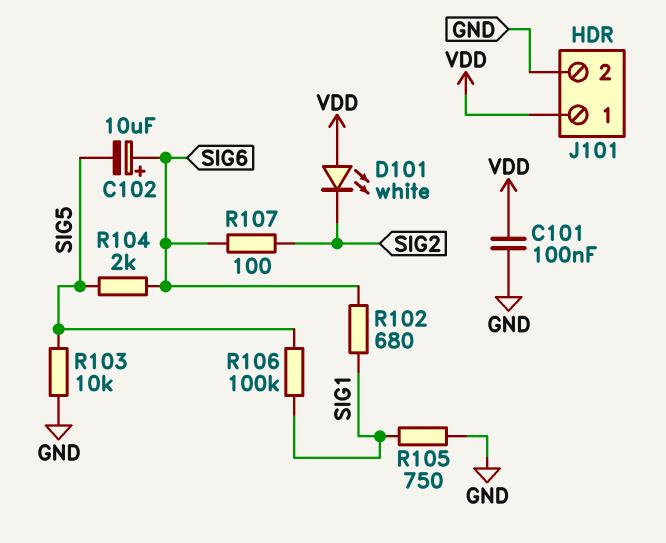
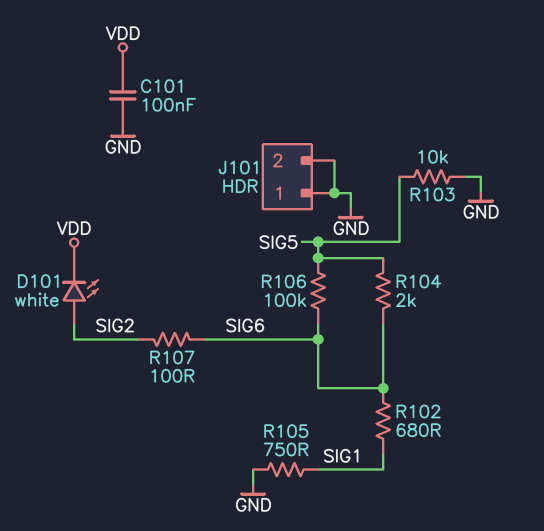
C102: 10uF (plus SIG6, minus SIG5) -> none
D101: LED white (A VDD, K SIG2) -> LED white (A SIG2, K VDD)
J101 pin 1: VDD -> GND
R106: 100k (SIG1, SIG5) -> 100k (SIG5, SIG6)

